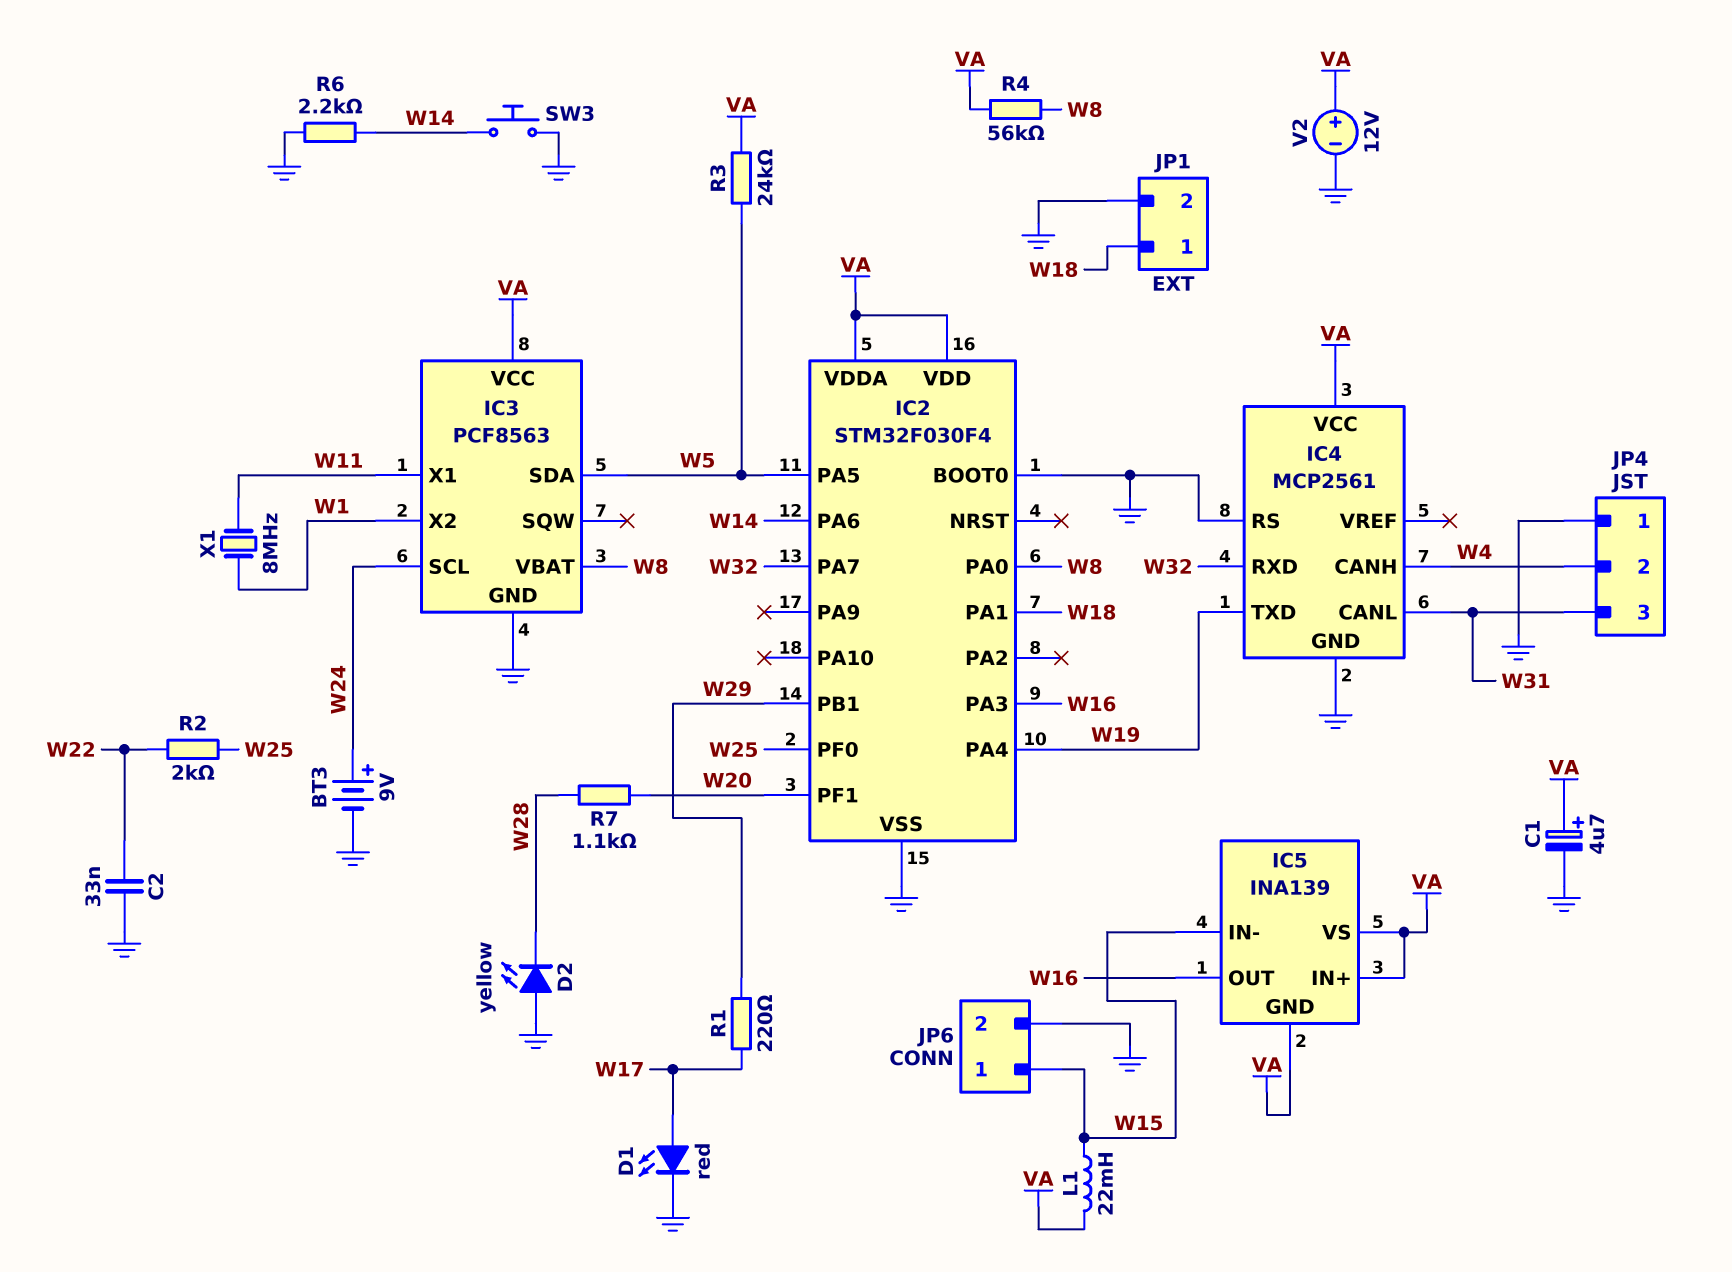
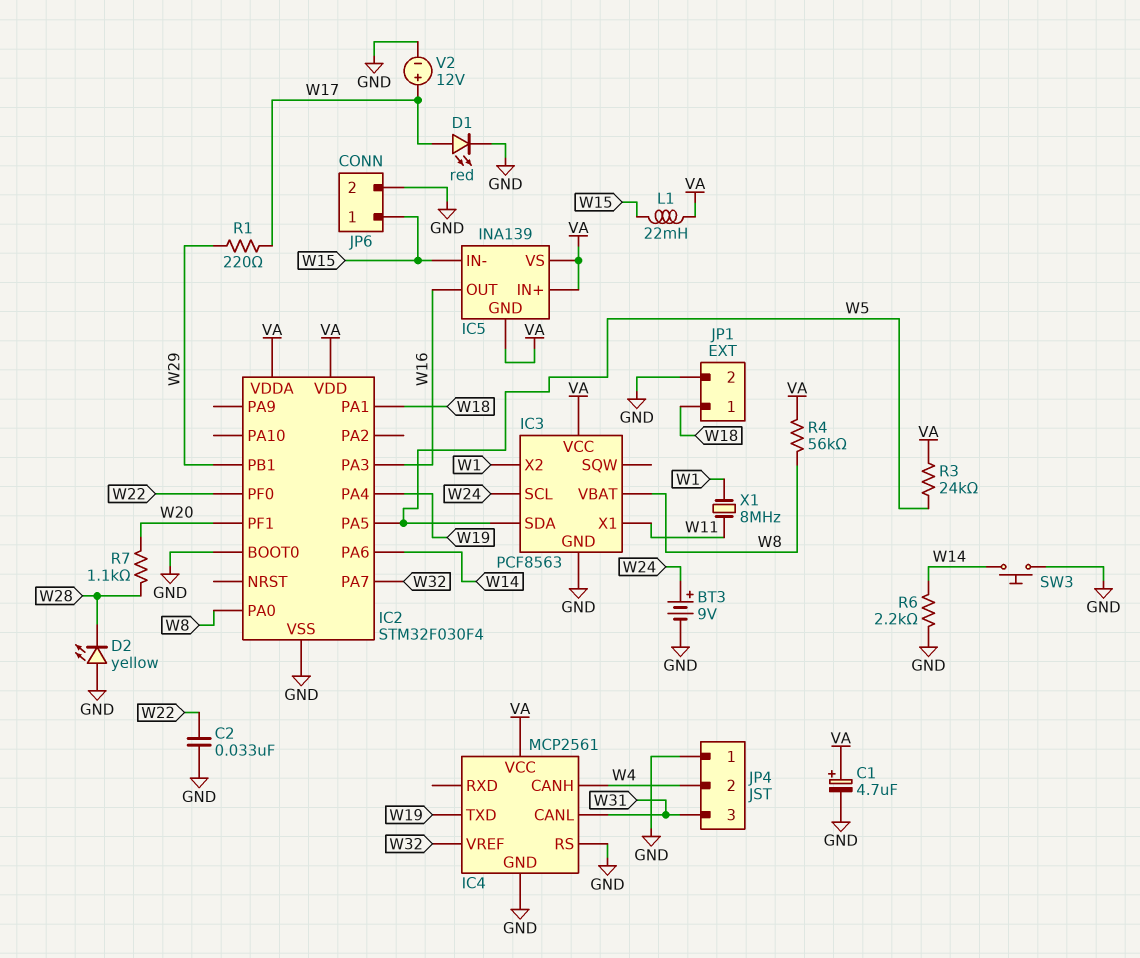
IC2 pin PF0: W25 -> W22
IC4 pin RXD: W32 -> none
IC4 pin VREF: none -> W32
R2: 2k (W22, W25) -> none
V2: 12V (plus VA, minus GND) -> 12V (plus W17, minus GND)

